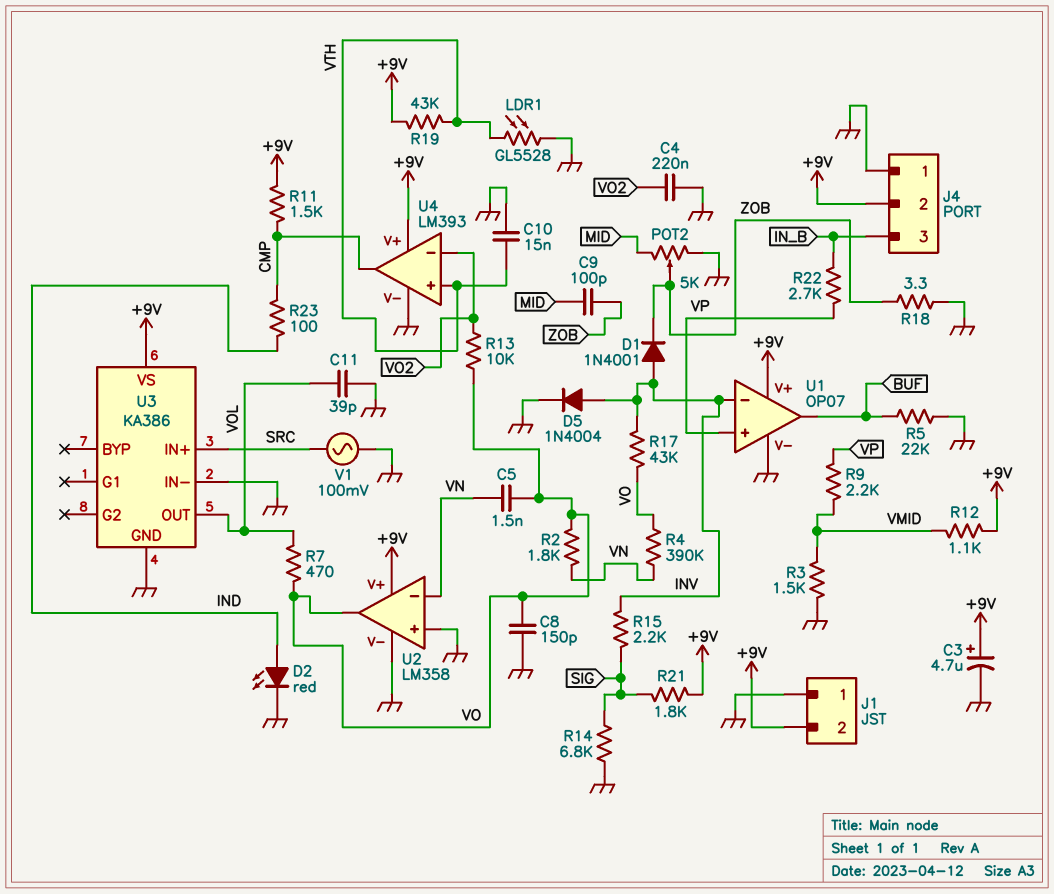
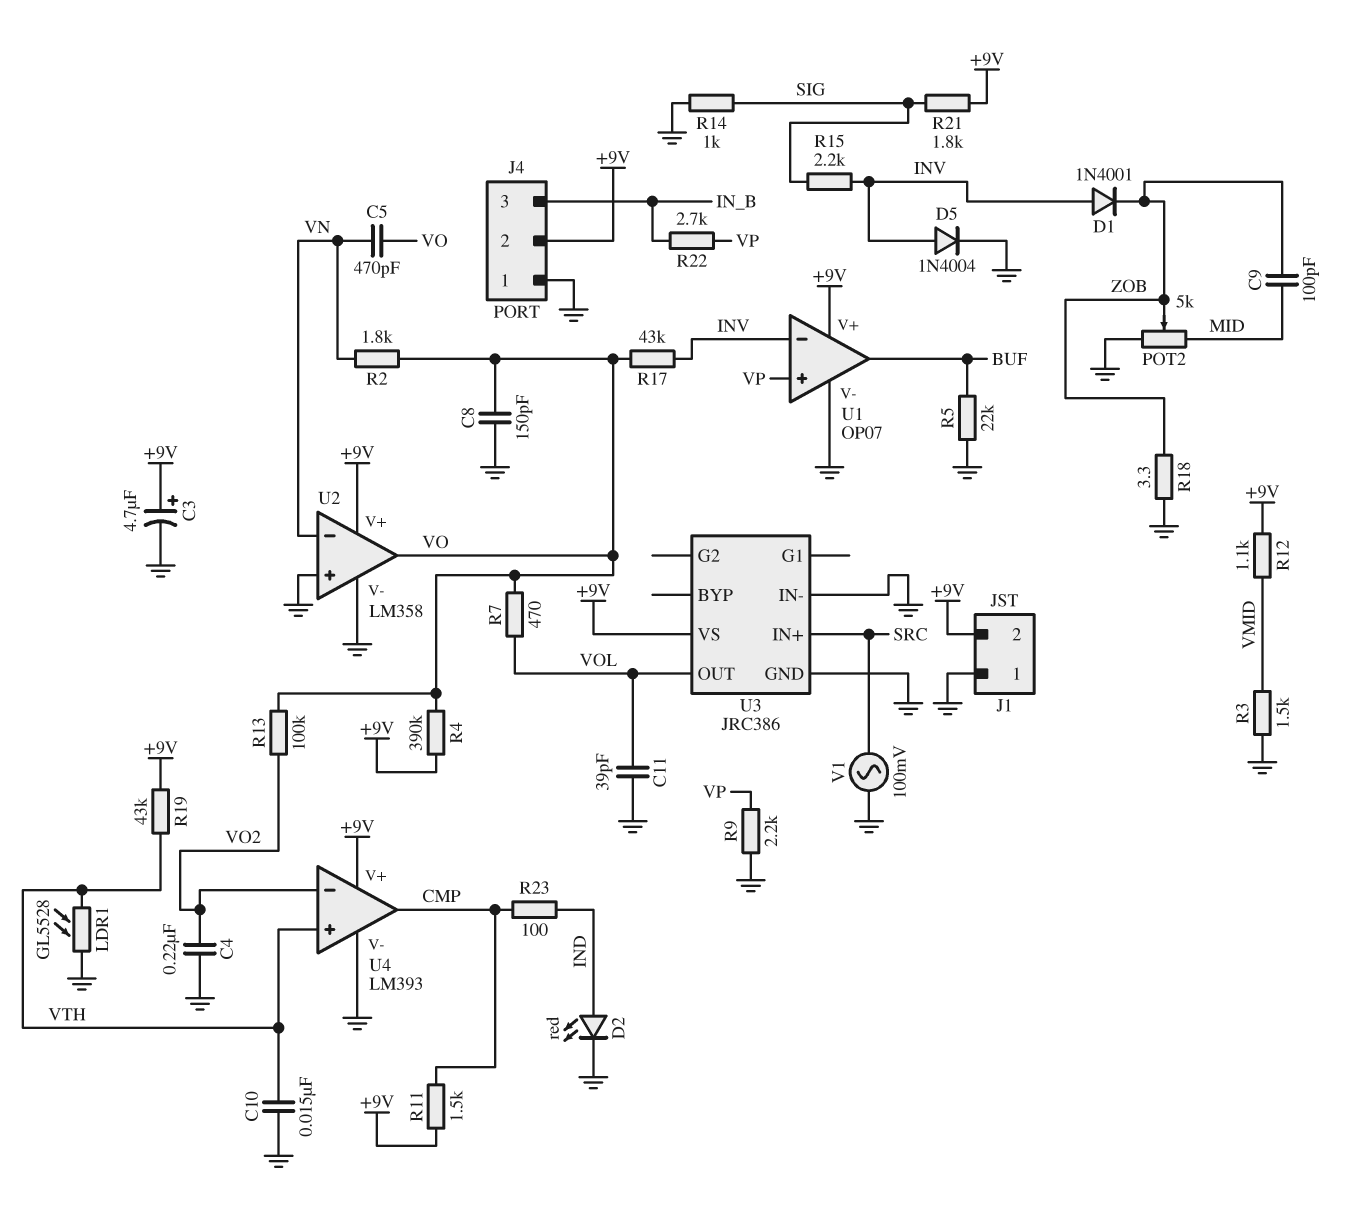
C5: 1.5nF (VN, VO) -> 470pF (VN, VO)
R4: 390k (VN, VO) -> 390k (+9V, VO)
R9: 2.2k (VMID, VP) -> 2.2k (GND, VP)
R13: 10k (VO, VO2) -> 100k (VO, VO2)
R14: 6.8k (GND, SIG) -> 1k (GND, SIG)
U3: KA386 -> JRC386

